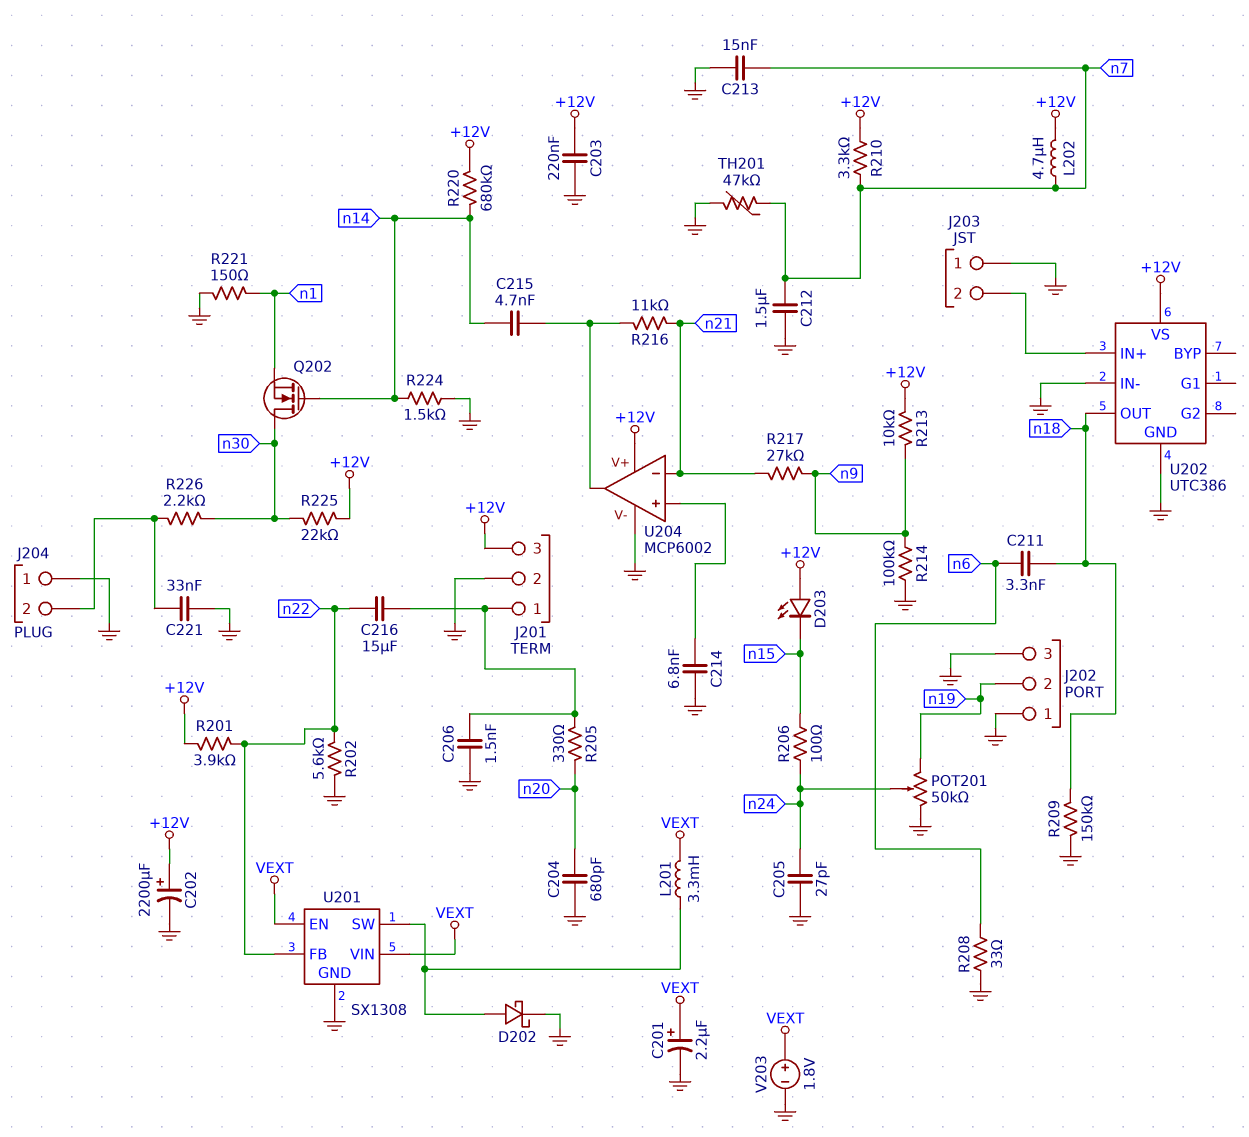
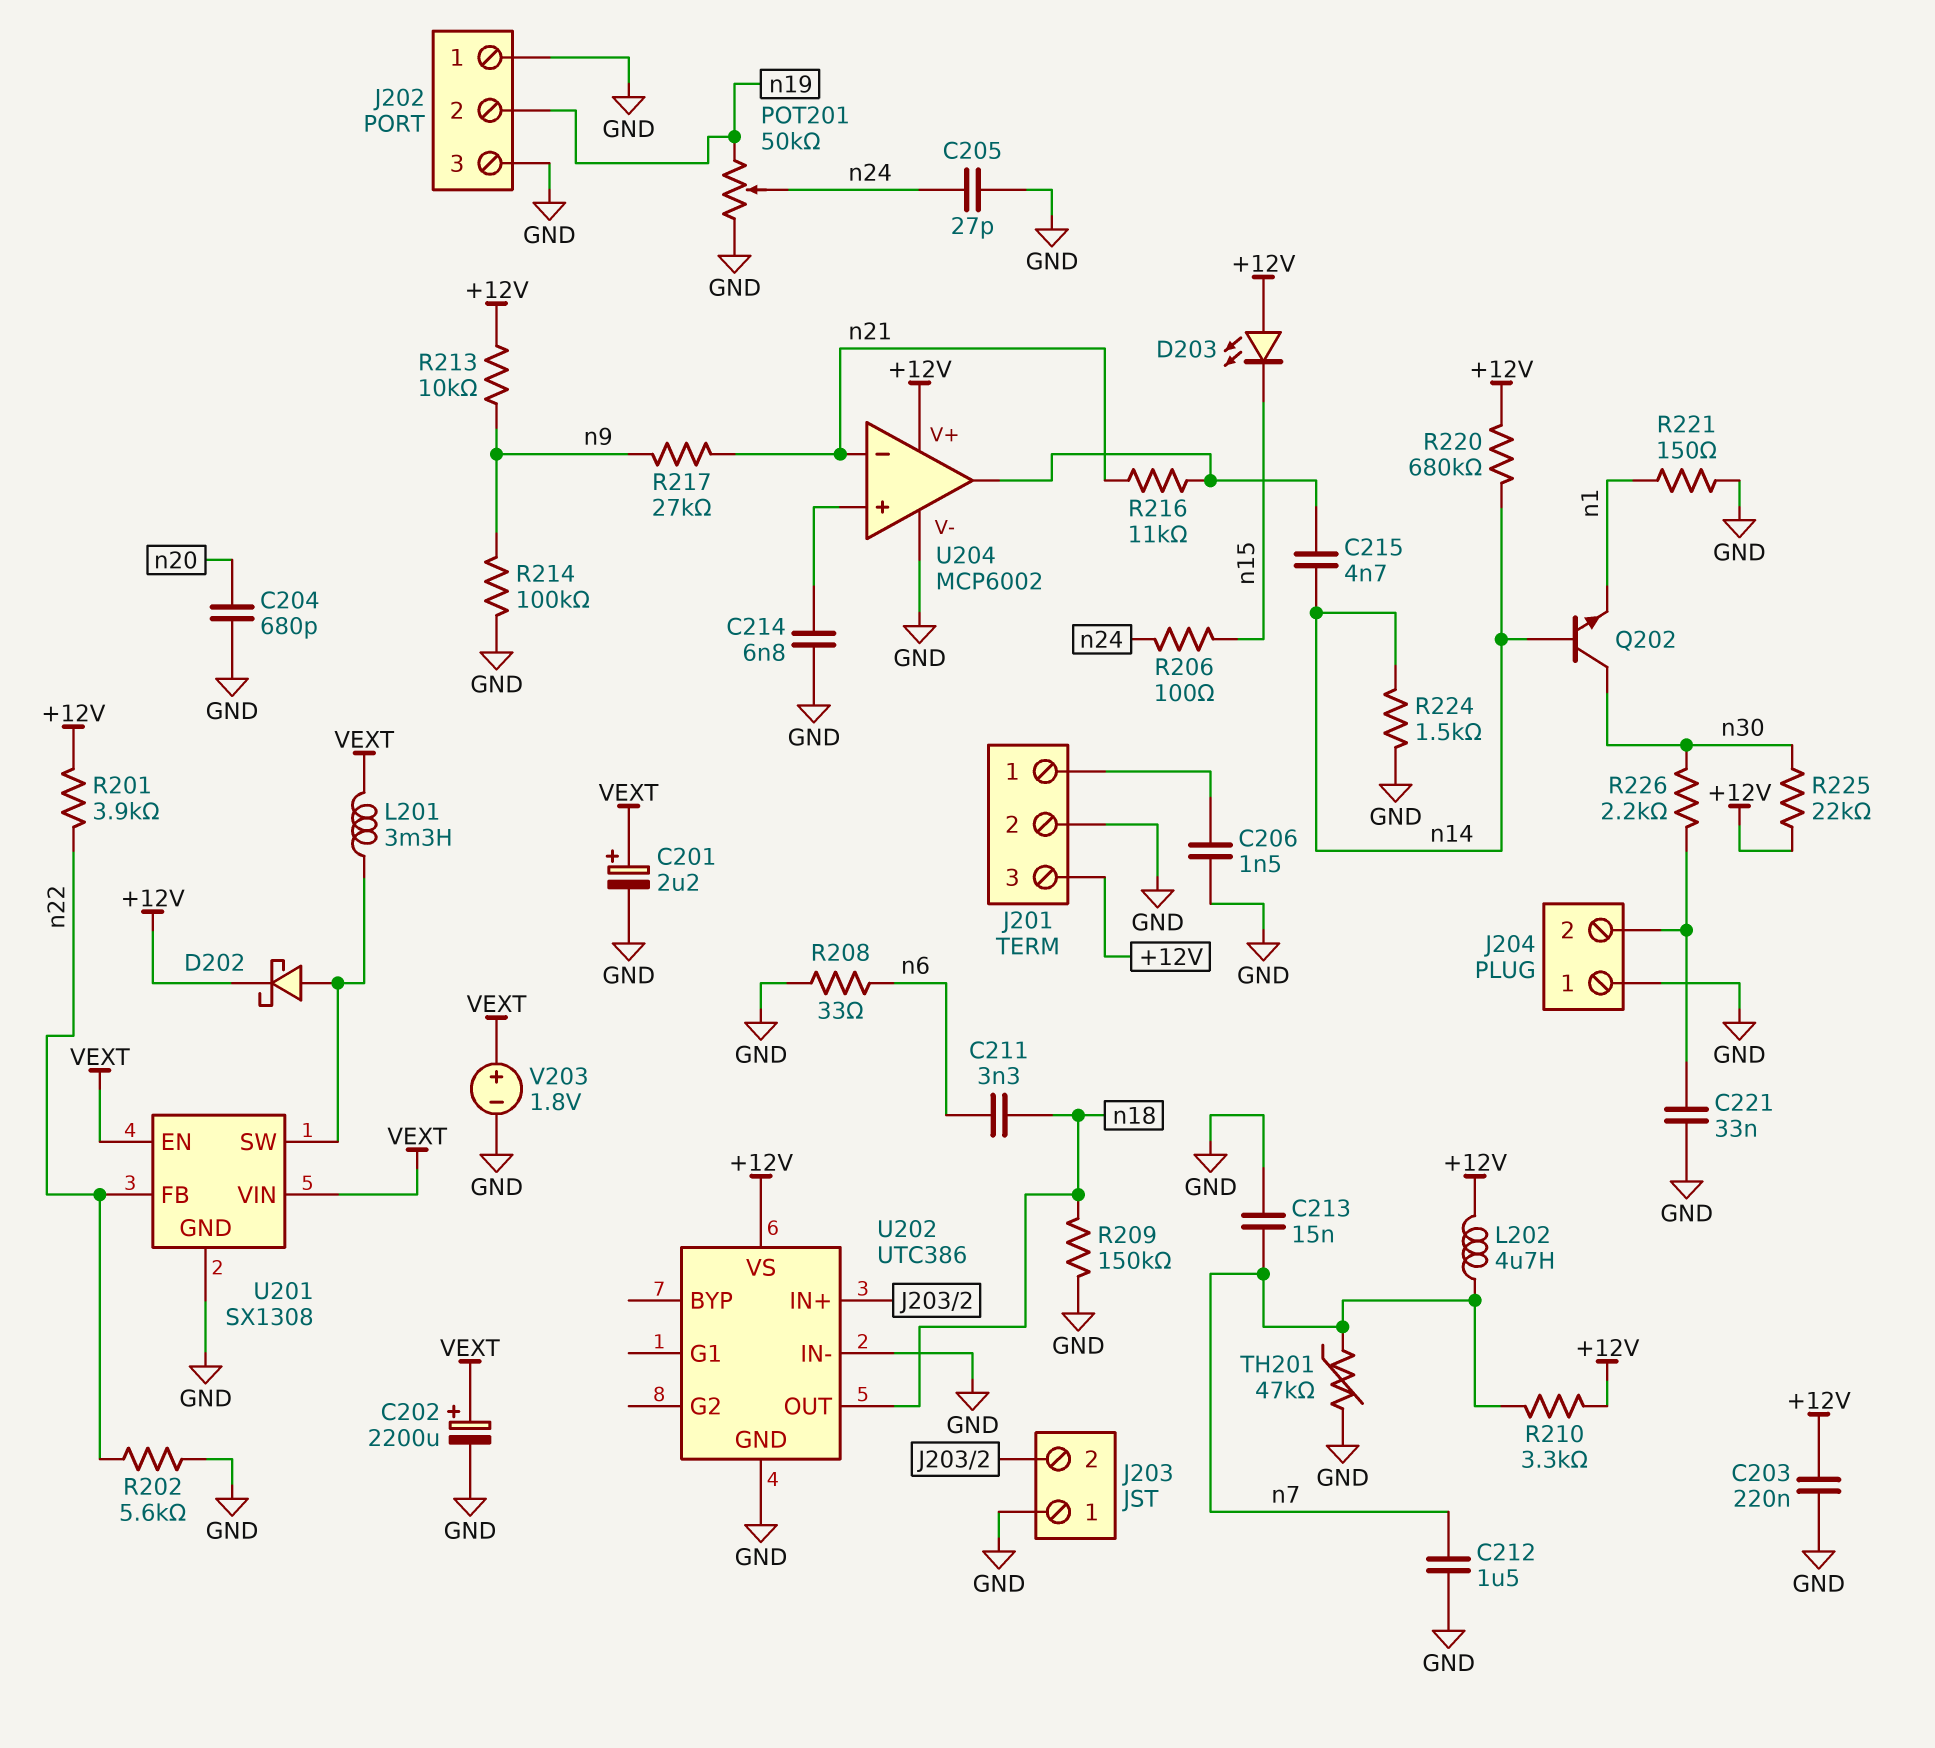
C202: 2200uF (plus +12V, minus GND) -> 2200uF (plus VEXT, minus GND)
C216: 15uF (J201/1, n22) -> none
D202: schottky (A U201/SW, K GND) -> schottky (A U201/SW, K +12V)
Q202: NMOS (G n14, D n30, S n1) -> NPN (B n14, C n30, E n1)
R205: 330 (J201/1, n20) -> none

